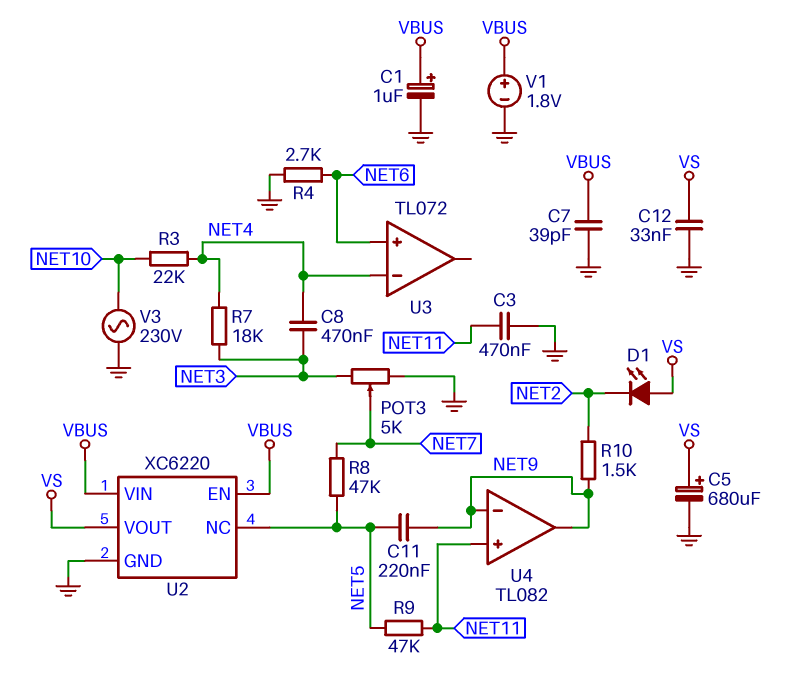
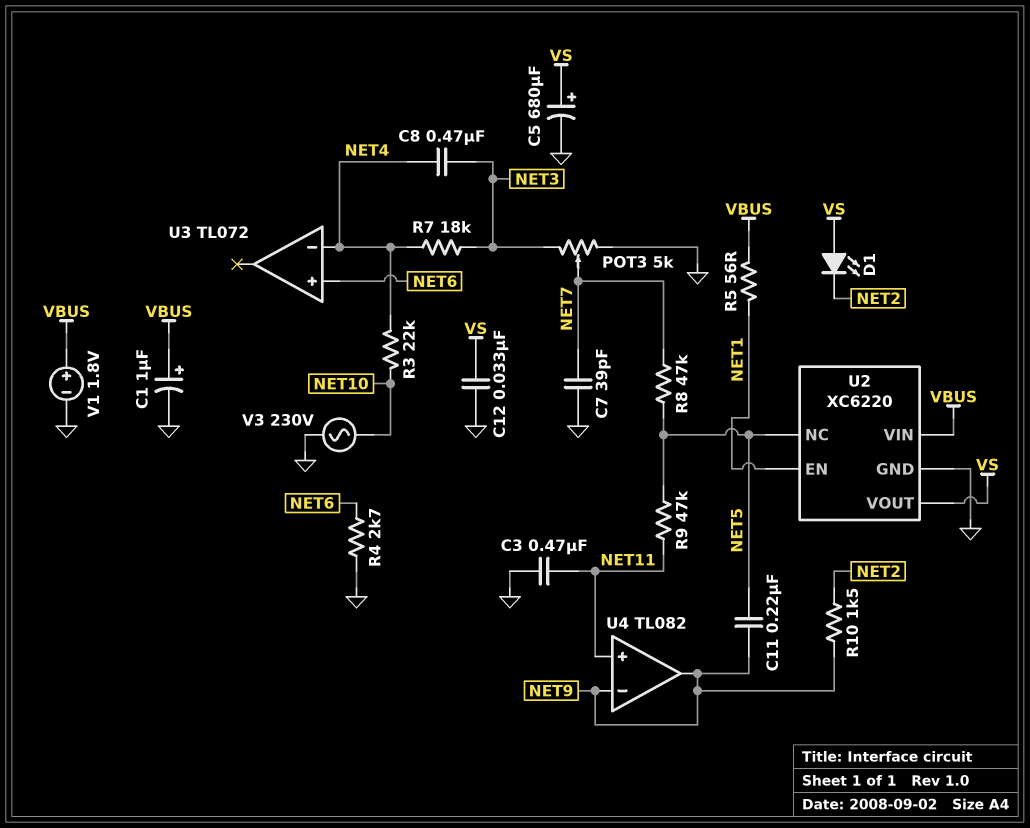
C7: 39pF (GND, VBUS) -> 39pF (GND, NET7)
R5: none -> 56 (NET1, VBUS)
U2 pin EN: VBUS -> NET1

